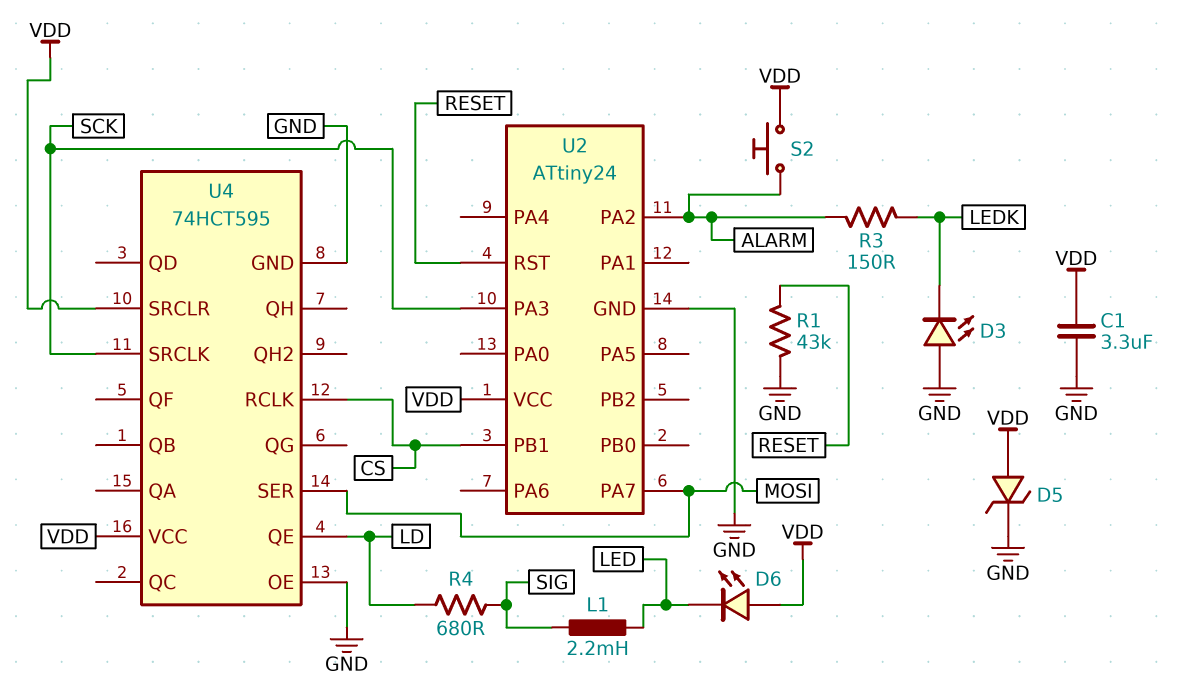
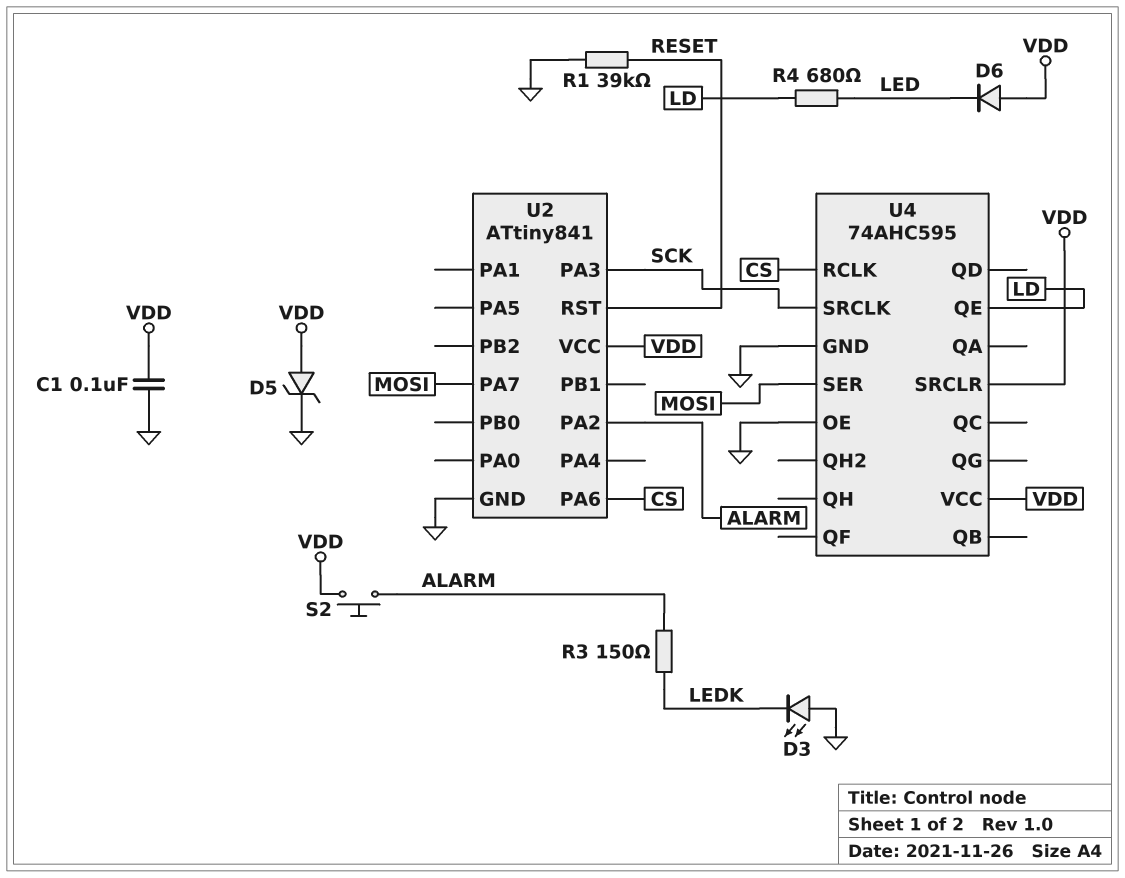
C1: 3.3uF (GND, VDD) -> 100nF (GND, VDD)
D6: LED (A VDD, K LED) -> diode (A VDD, K LED)
L1: 2.2mH (LED, SIG) -> none
R1: 43k (GND, RESET) -> 39k (GND, RESET)
R4: 680 (LD, SIG) -> 680 (LD, LED)
U2: ATtiny24 -> ATtiny841
U2 pin PA6: none -> CS
U2 pin PB1: CS -> none
U4: 74HCT595 -> 74AHC595

